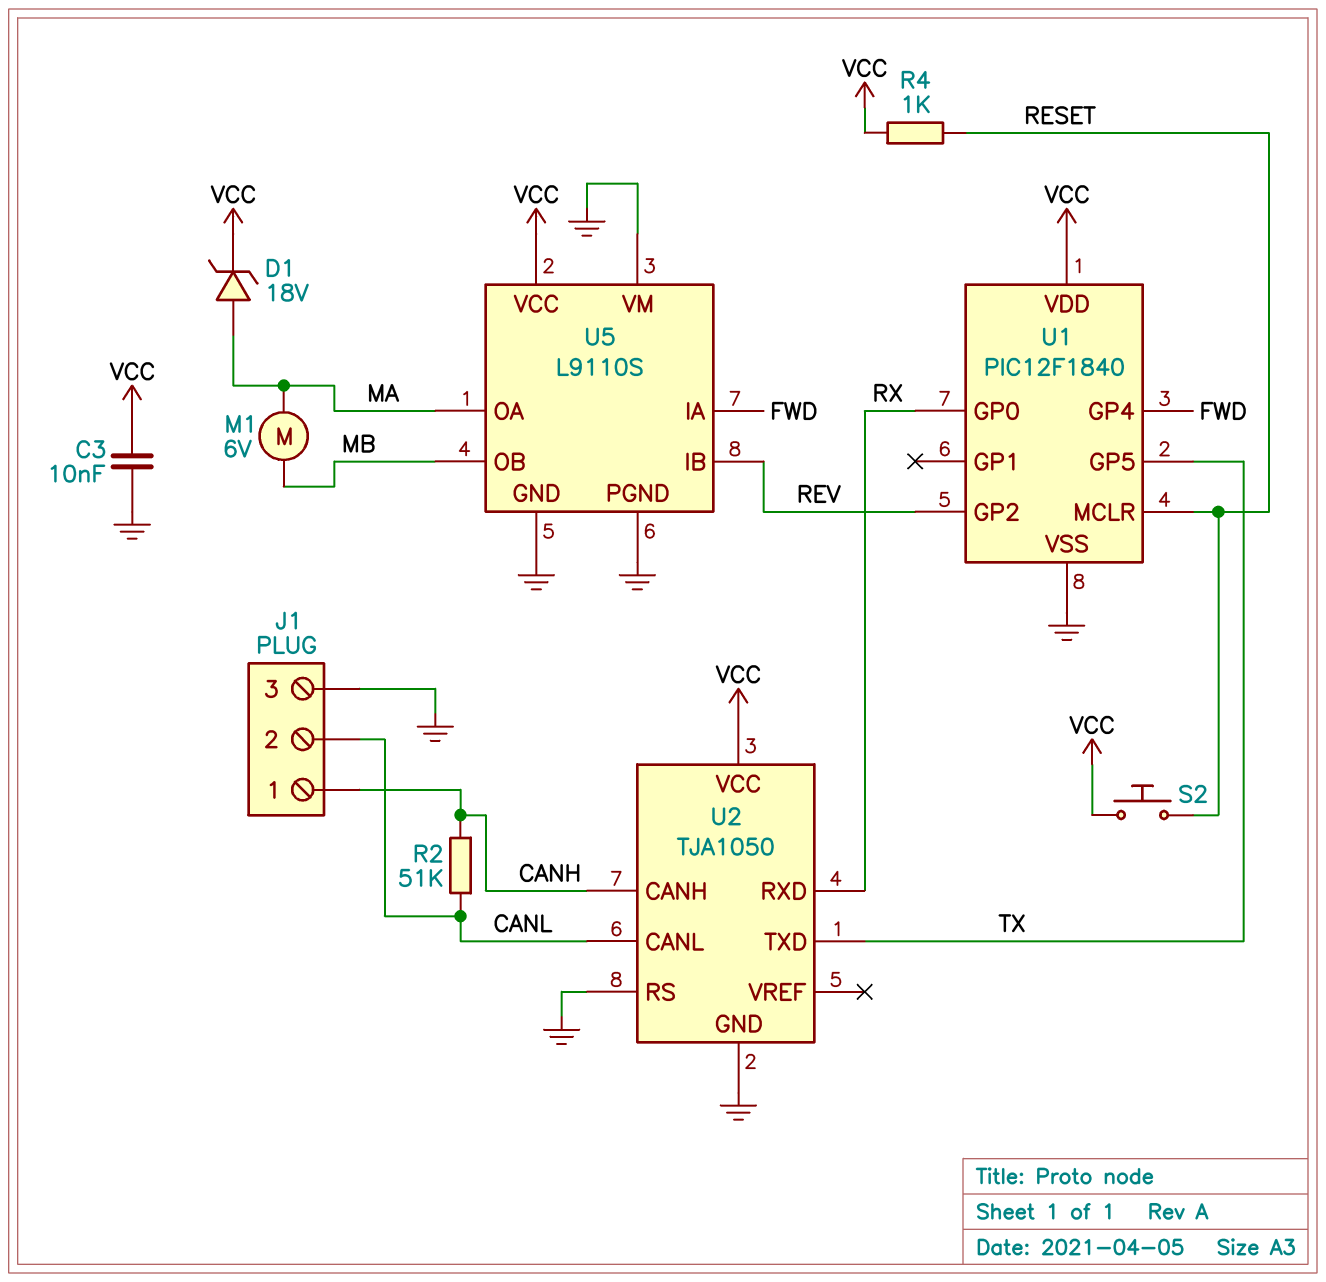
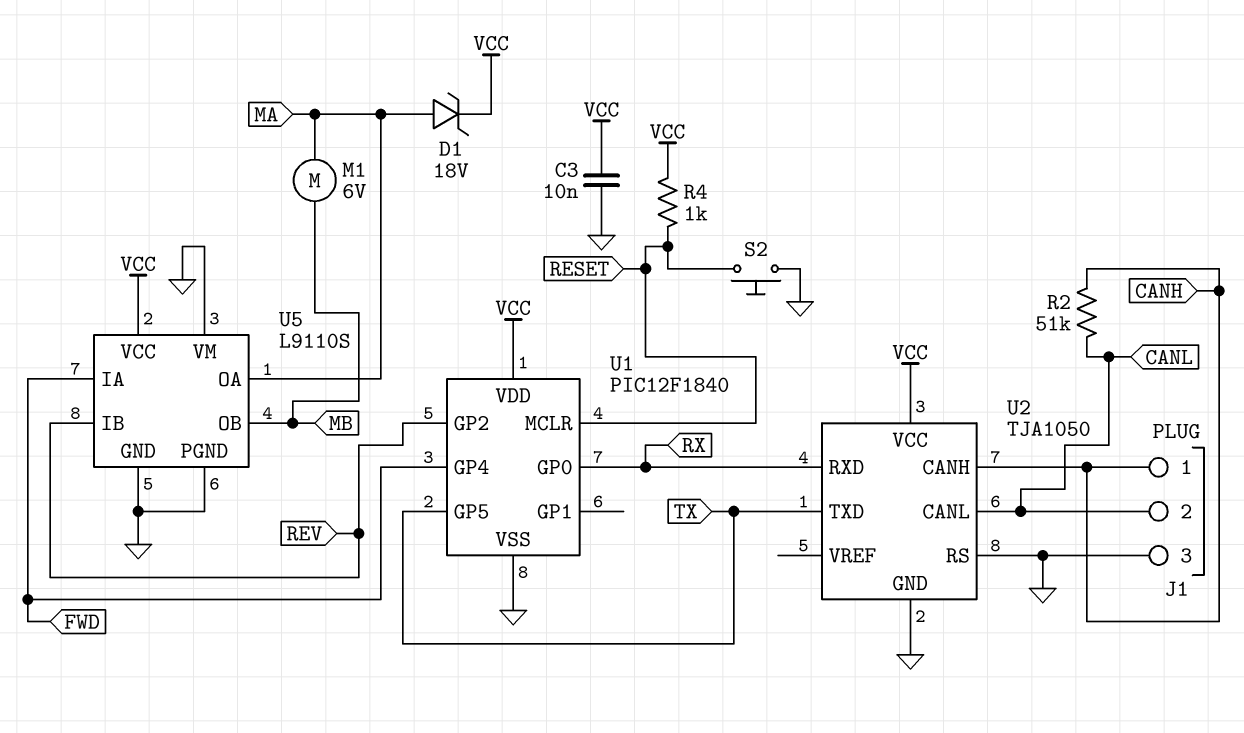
S2: button (RESET, VCC) -> button (GND, RESET)

